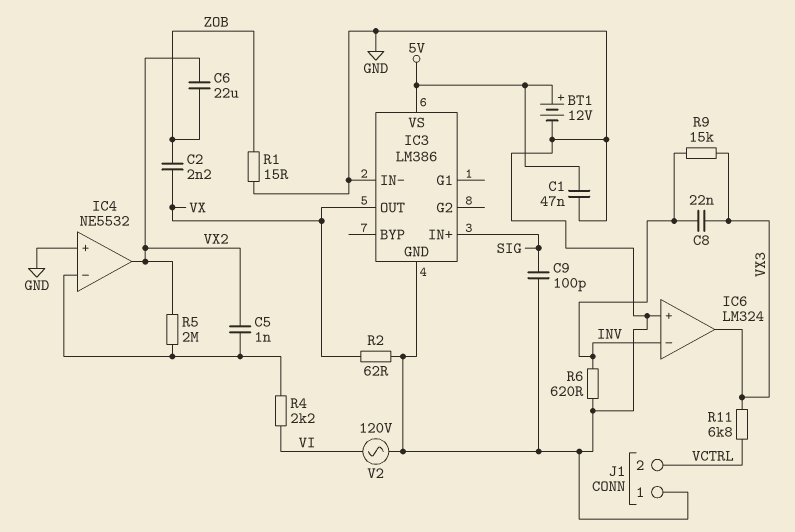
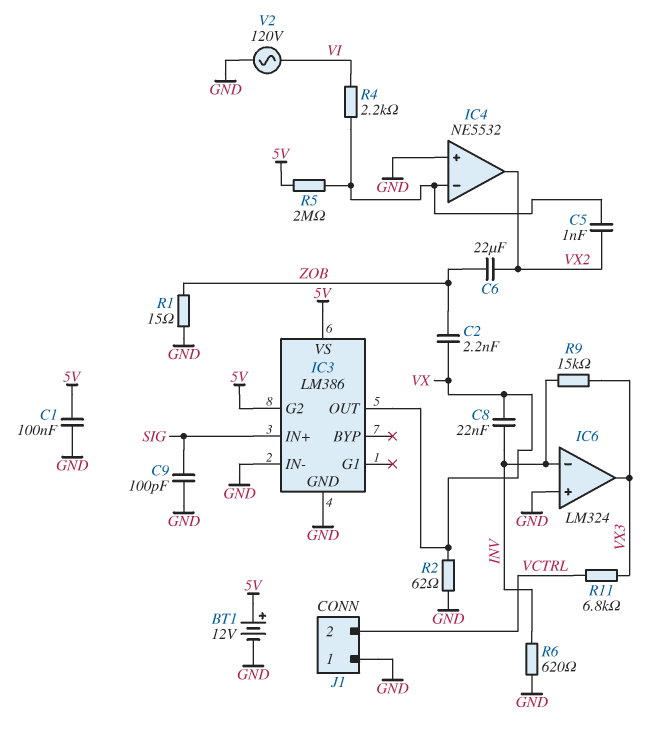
C1: 47nF (5V, GND) -> 100nF (5V, GND)
C8: 22nF (INV, VX3) -> 22nF (INV, VX)
IC3 pin G2: none -> 5V
R5: 2M (IC4/in-, VX2) -> 2M (5V, IC4/in-)

